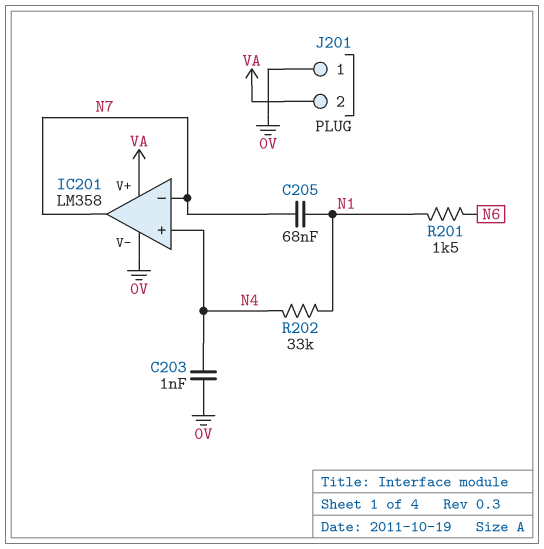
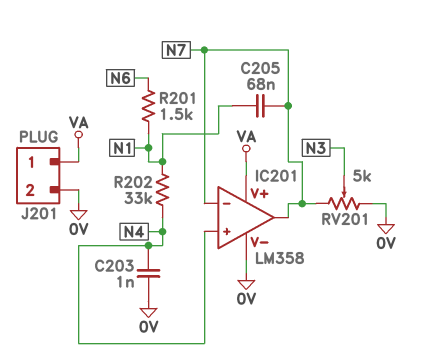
J201 pin 1: 0V -> VA
J201 pin 2: VA -> 0V
RV201: none -> 5k (0V, N7, wiper N3)

